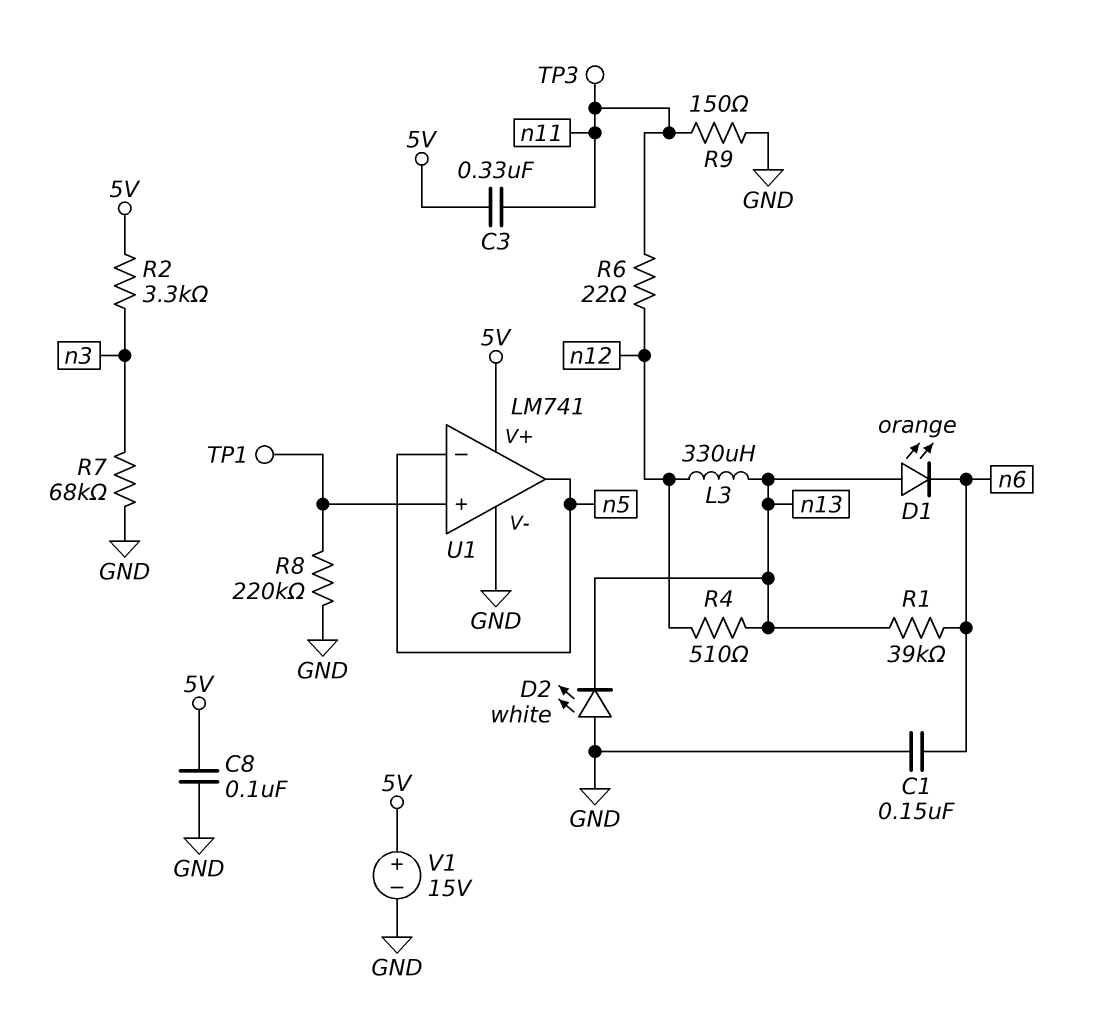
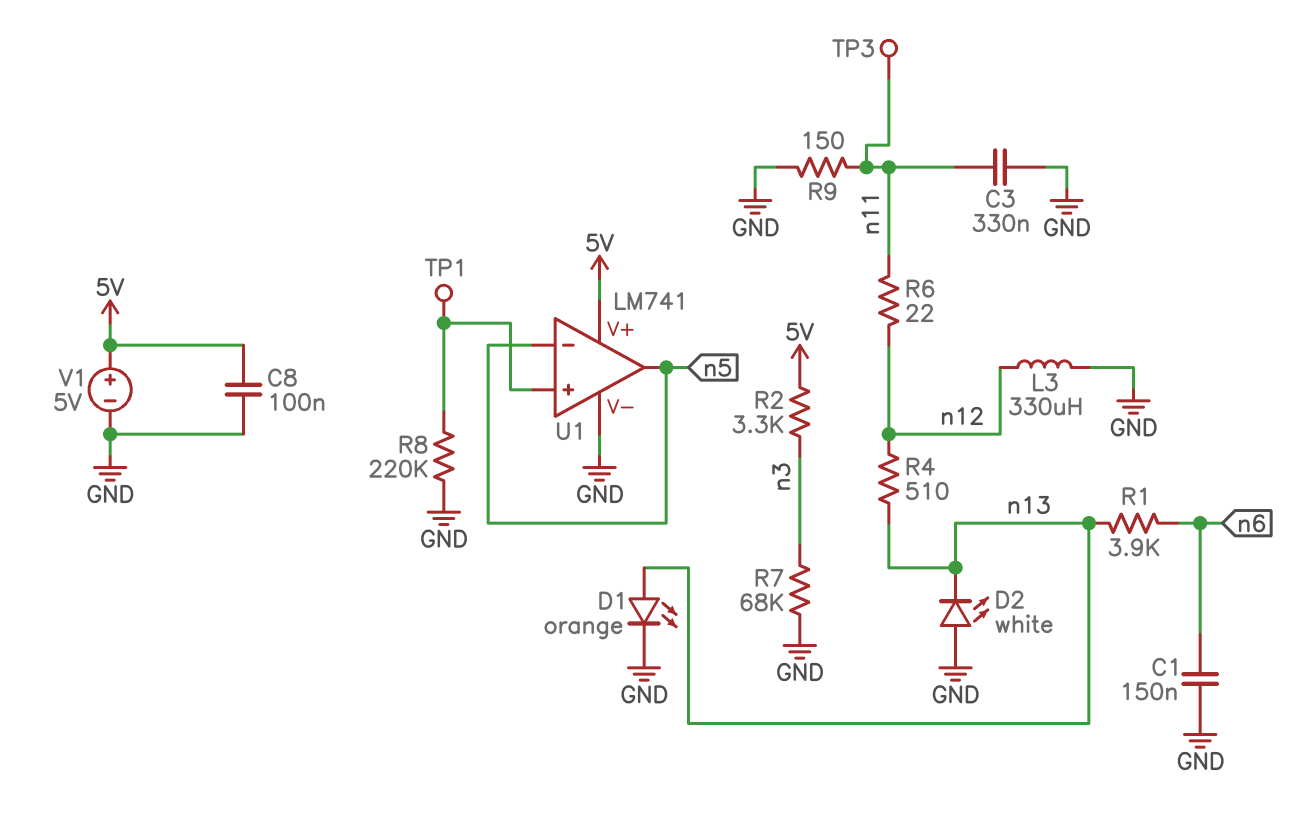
C3: 330nF (5V, n11) -> 330nF (GND, n11)
D1: LED orange (A n13, K n6) -> LED orange (A n13, K GND)
L3: 330uH (n12, n13) -> 330uH (GND, n12)
R1: 39k (n6, n13) -> 3.9k (n6, n13)
V1: 15V (plus 5V, minus GND) -> 5V (plus 5V, minus GND)

